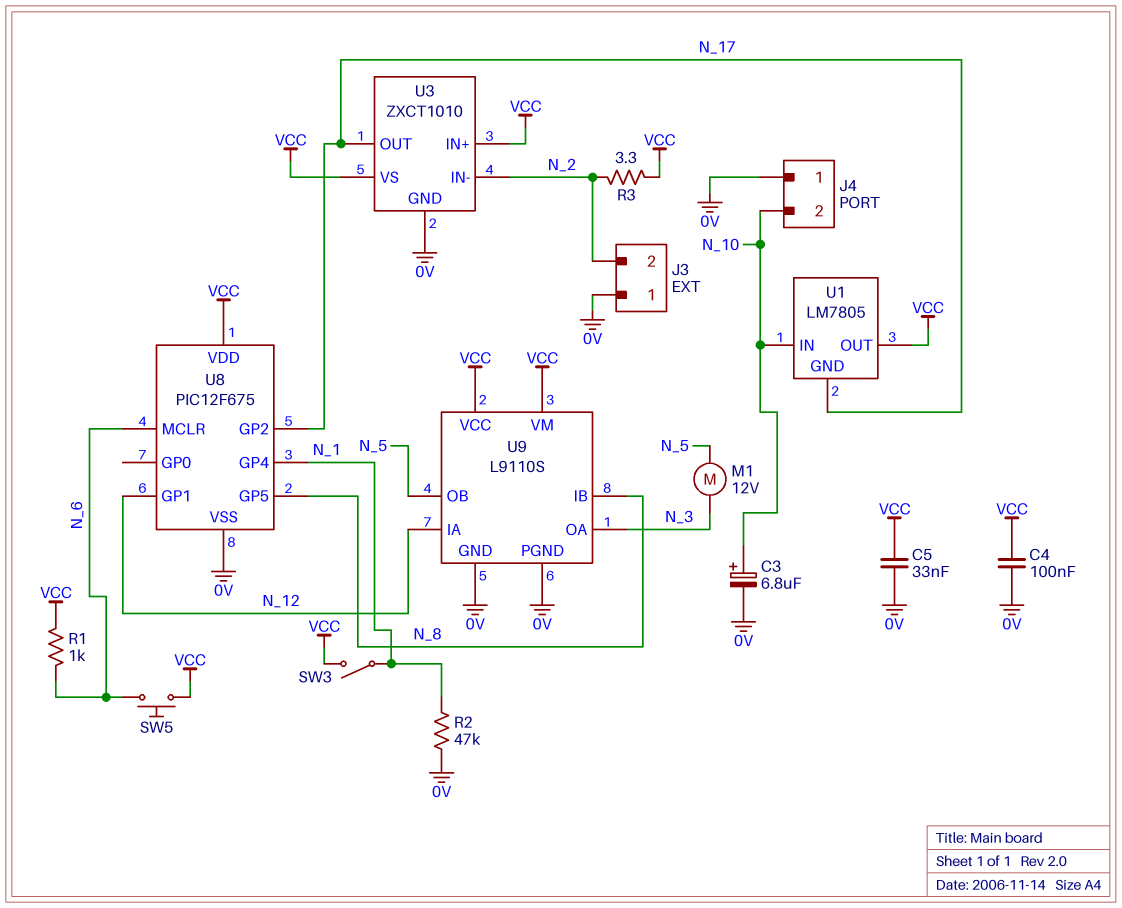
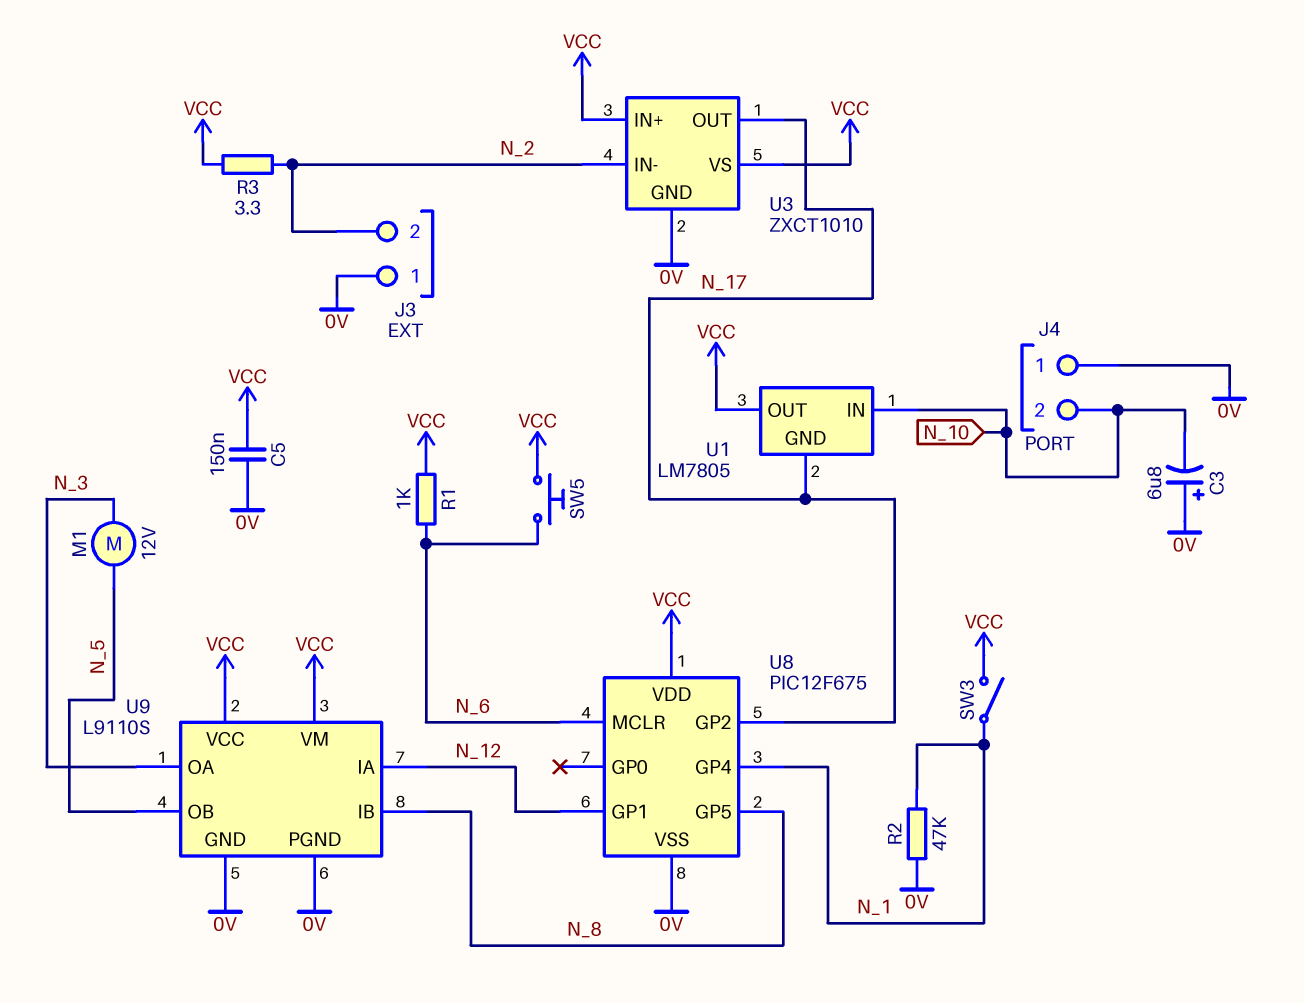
C3: 6.8uF (plus N_10, minus 0V) -> 6.8uF (plus 0V, minus N_10)
C4: 100nF (0V, VCC) -> none
C5: 33nF (0V, VCC) -> 150nF (0V, VCC)

